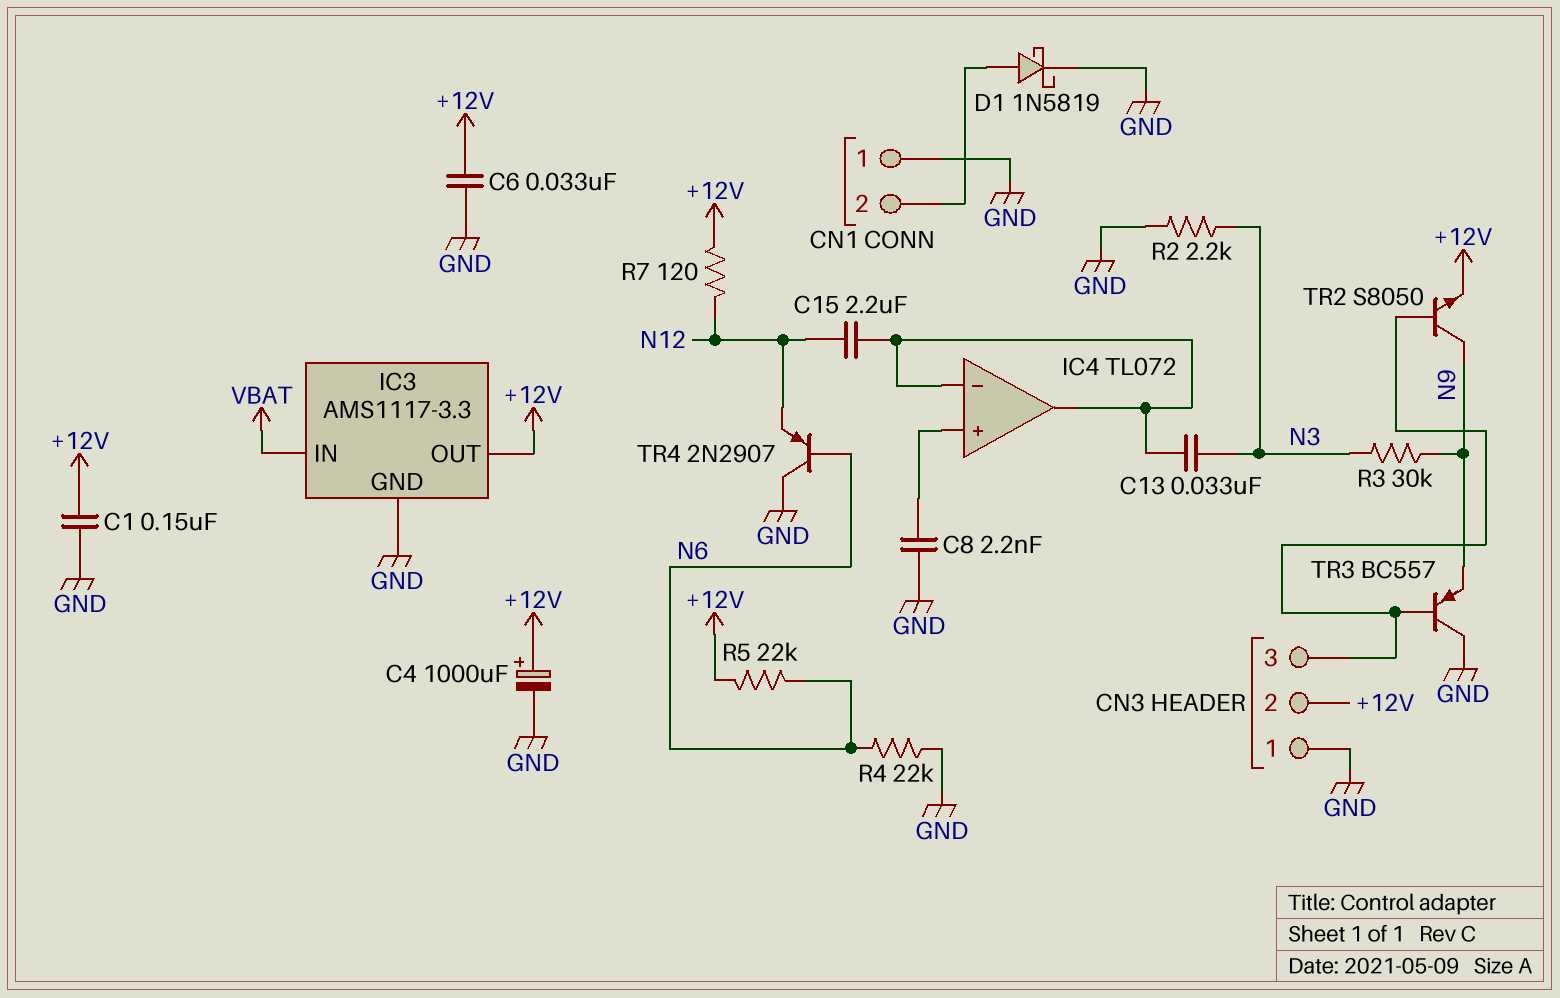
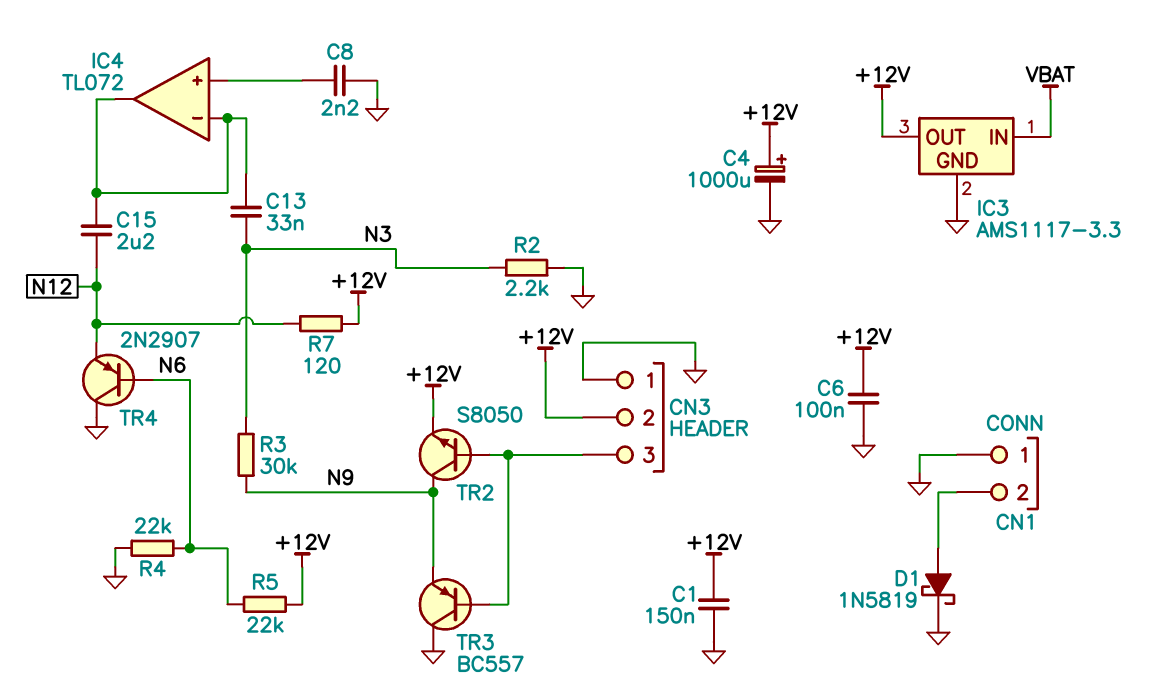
C6: 33nF (+12V, GND) -> 100nF (+12V, GND)

